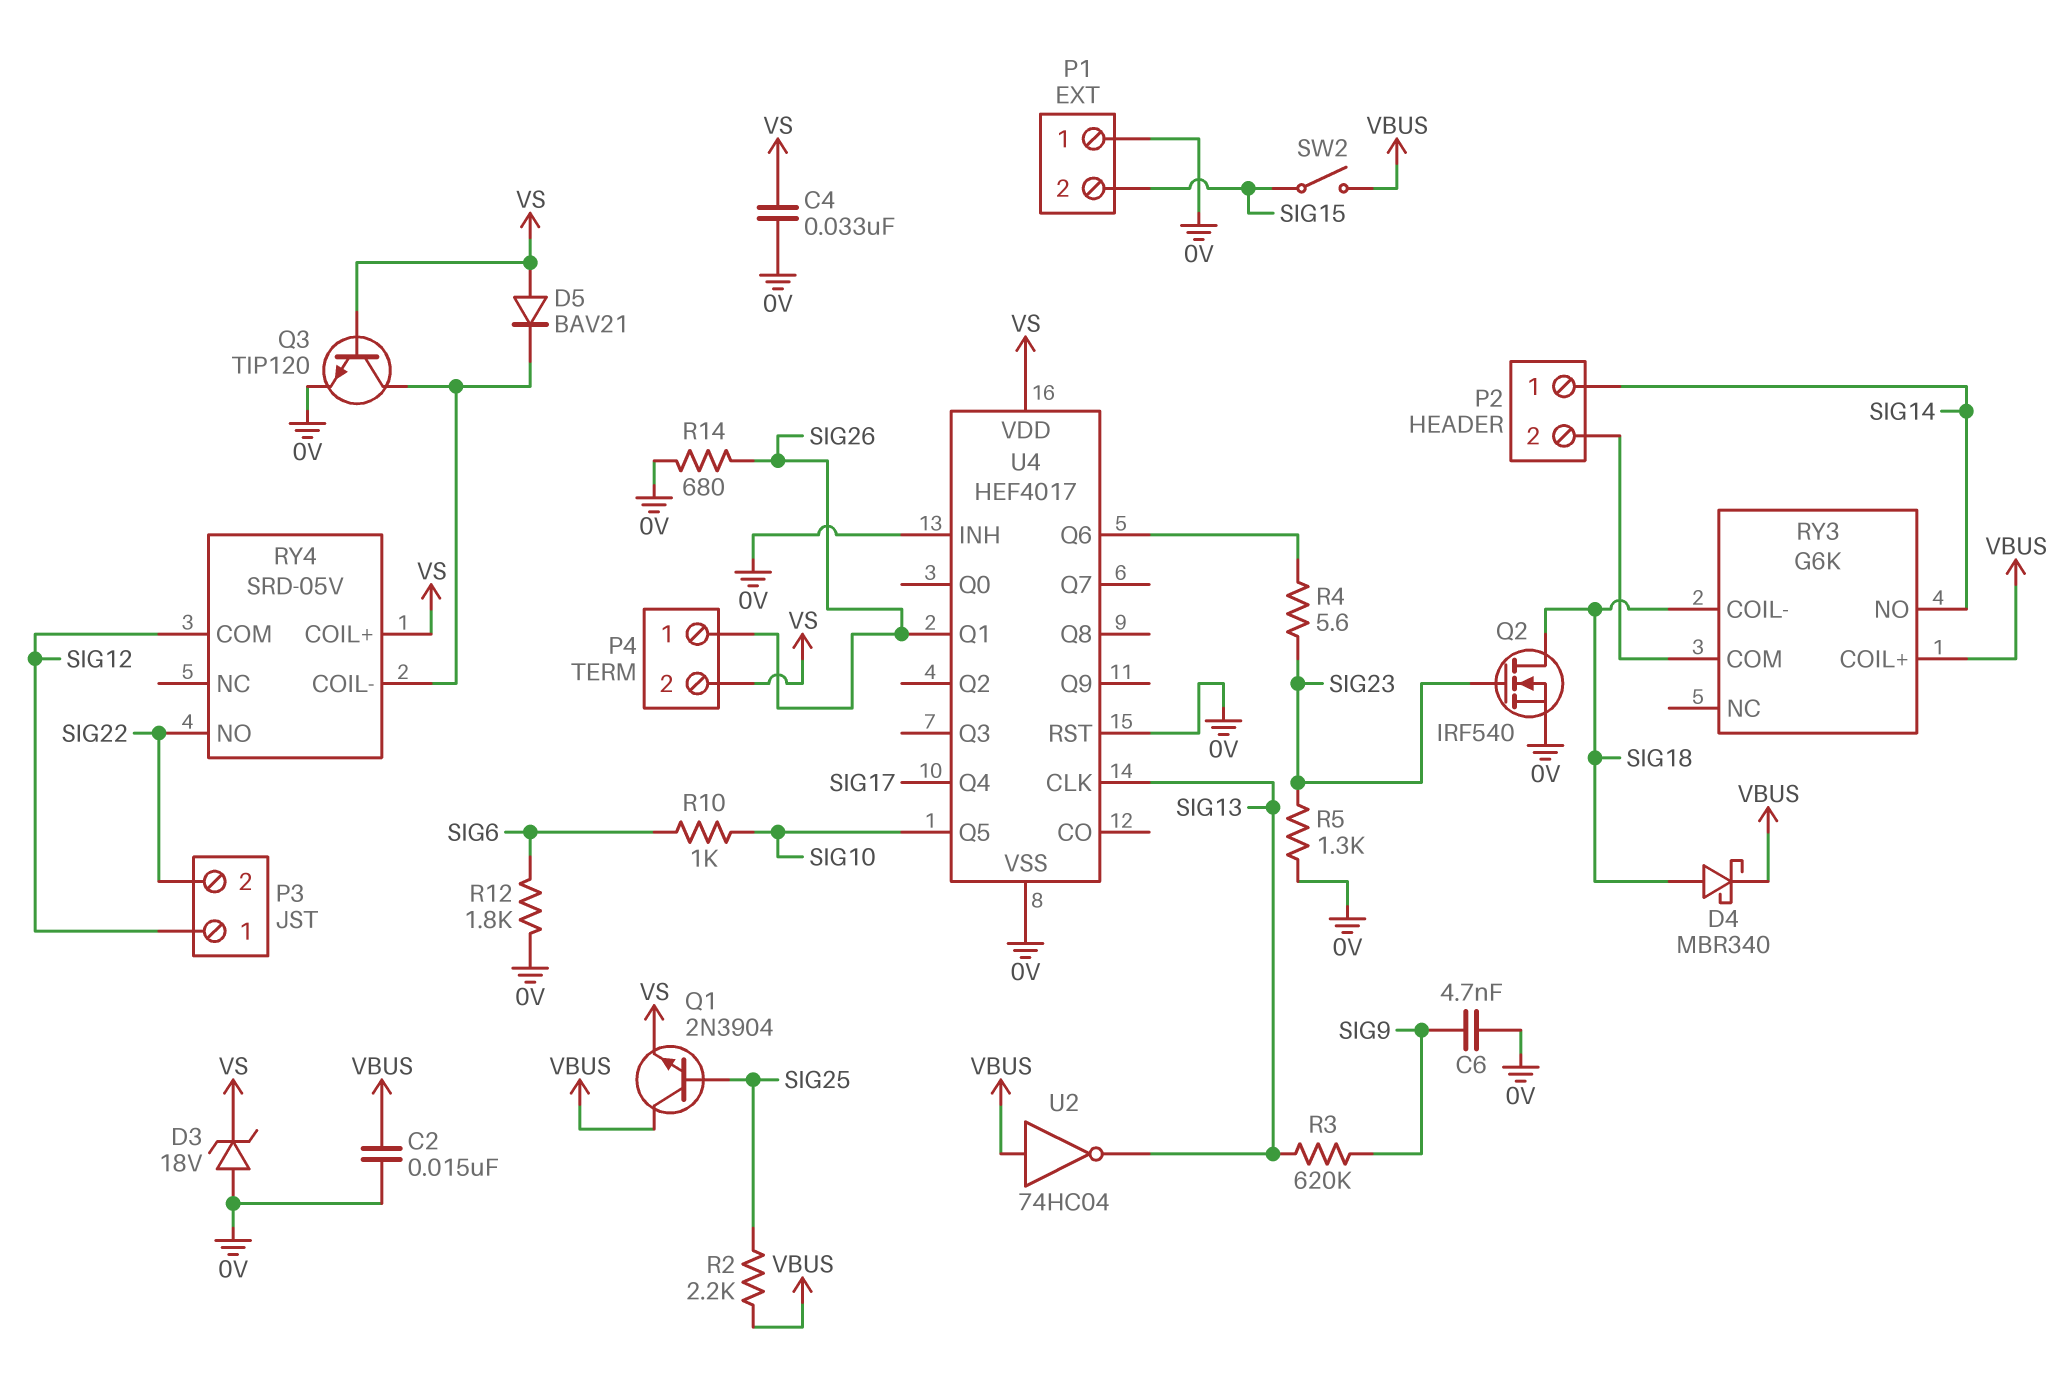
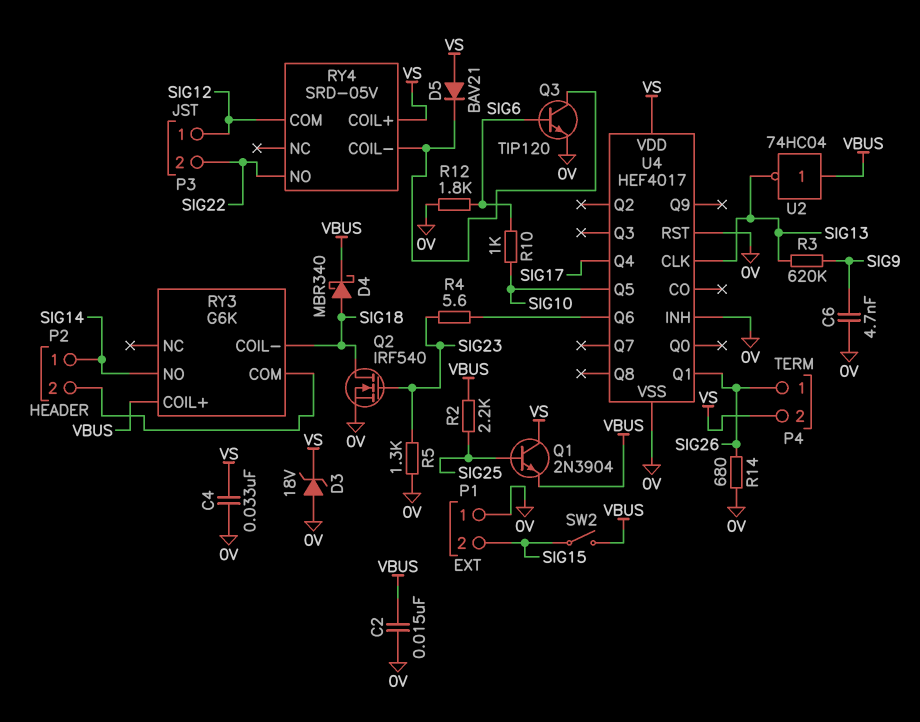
Q1: NPN 2N3904 (B SIG25, C VBUS, E VS) -> NPN 2N3904 (B SIG25, C VS, E VBUS)
Q3: NPN TIP120 (B VS, C RY4/COIL-, E 0V) -> NPN TIP120 (B SIG6, C RY4/COIL-, E 0V)

